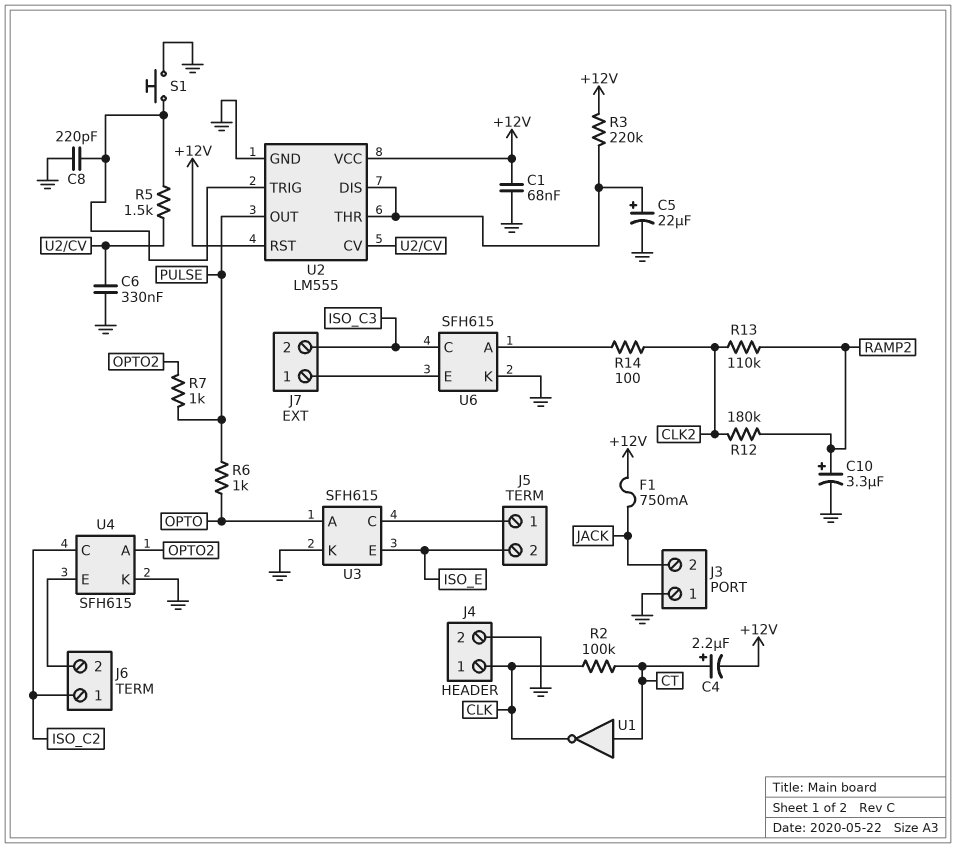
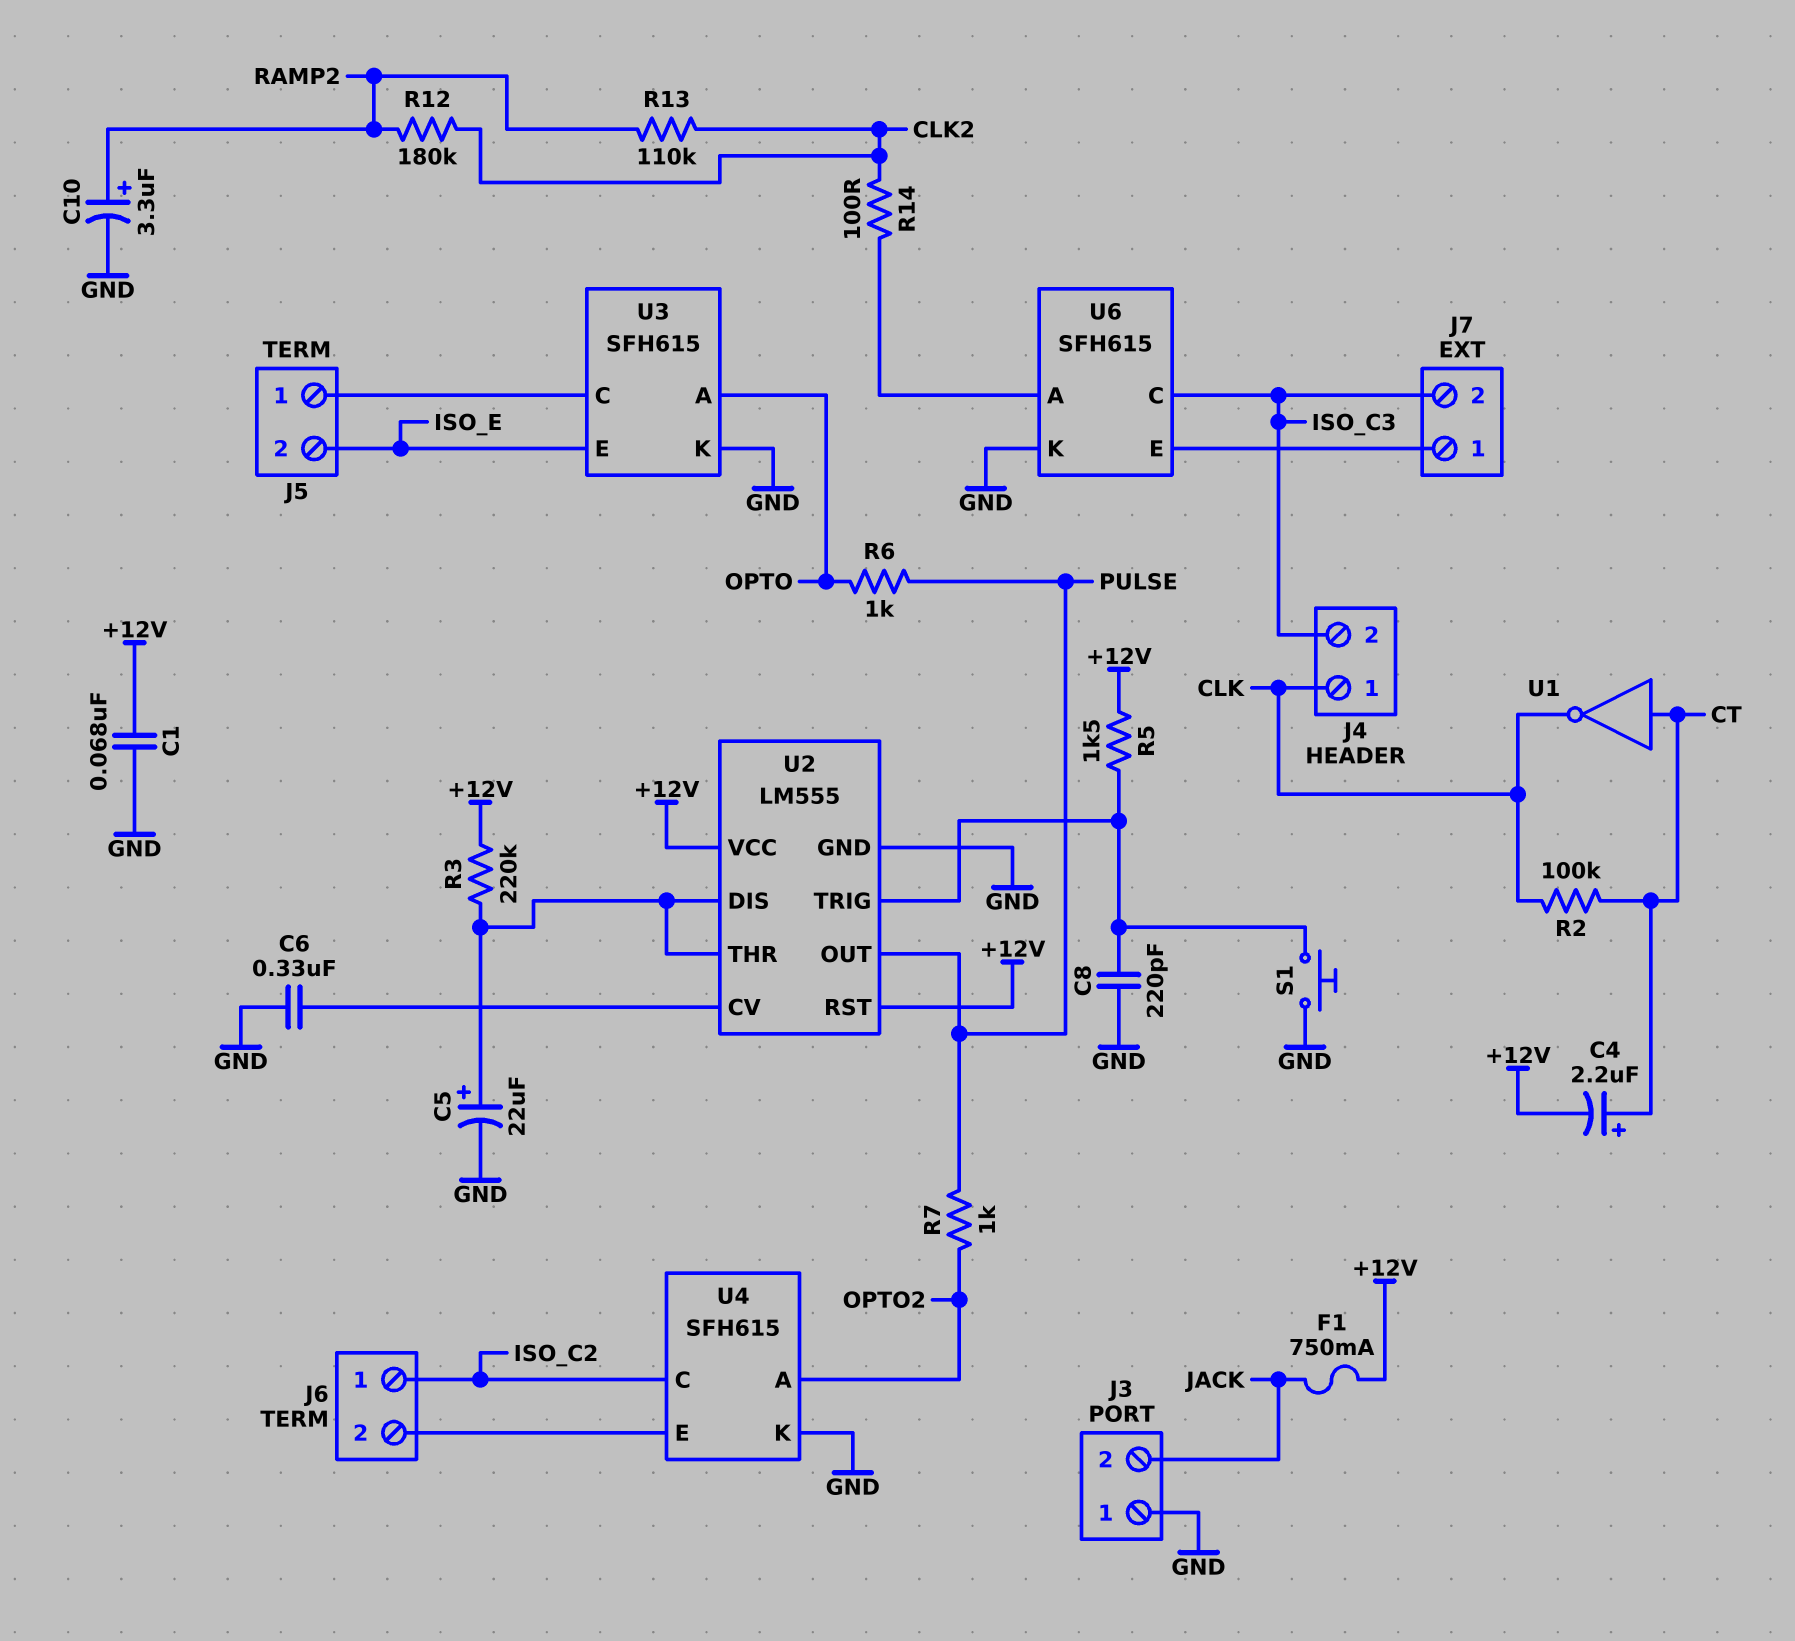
J4 pin 2: GND -> ISO_C3
R5: 1.5k (U2/CV, U2/TRIG) -> 1.5k (+12V, U2/TRIG)

